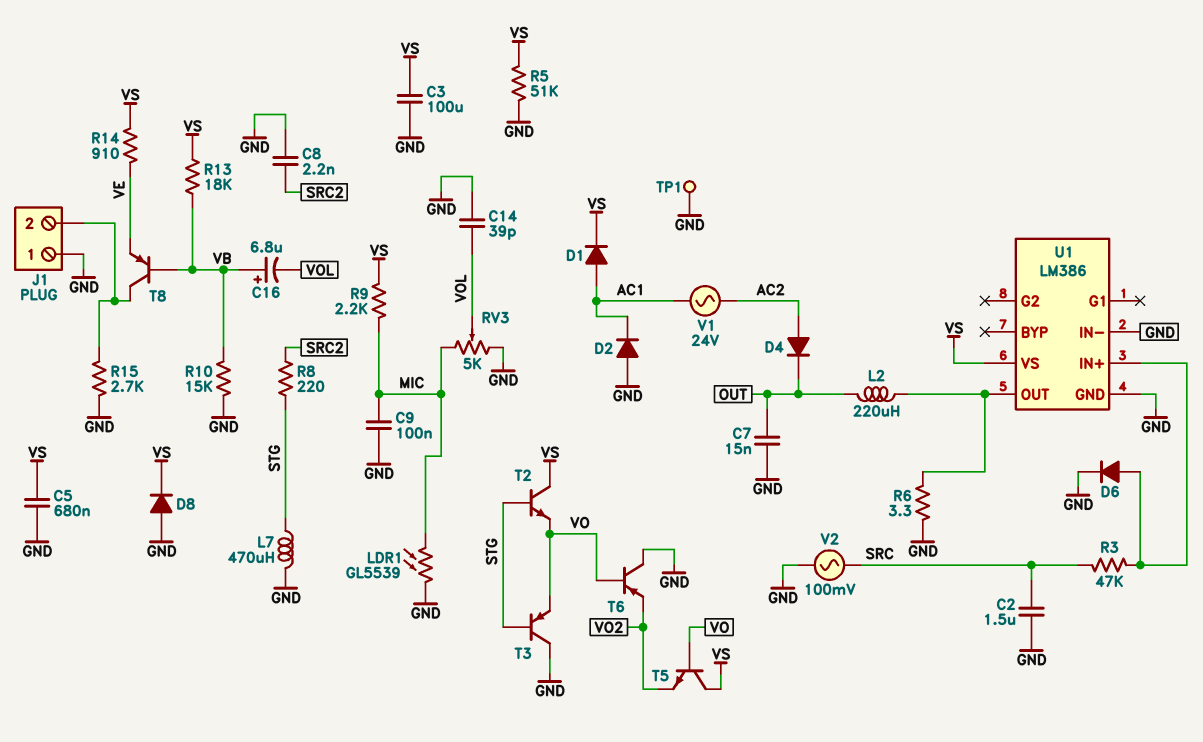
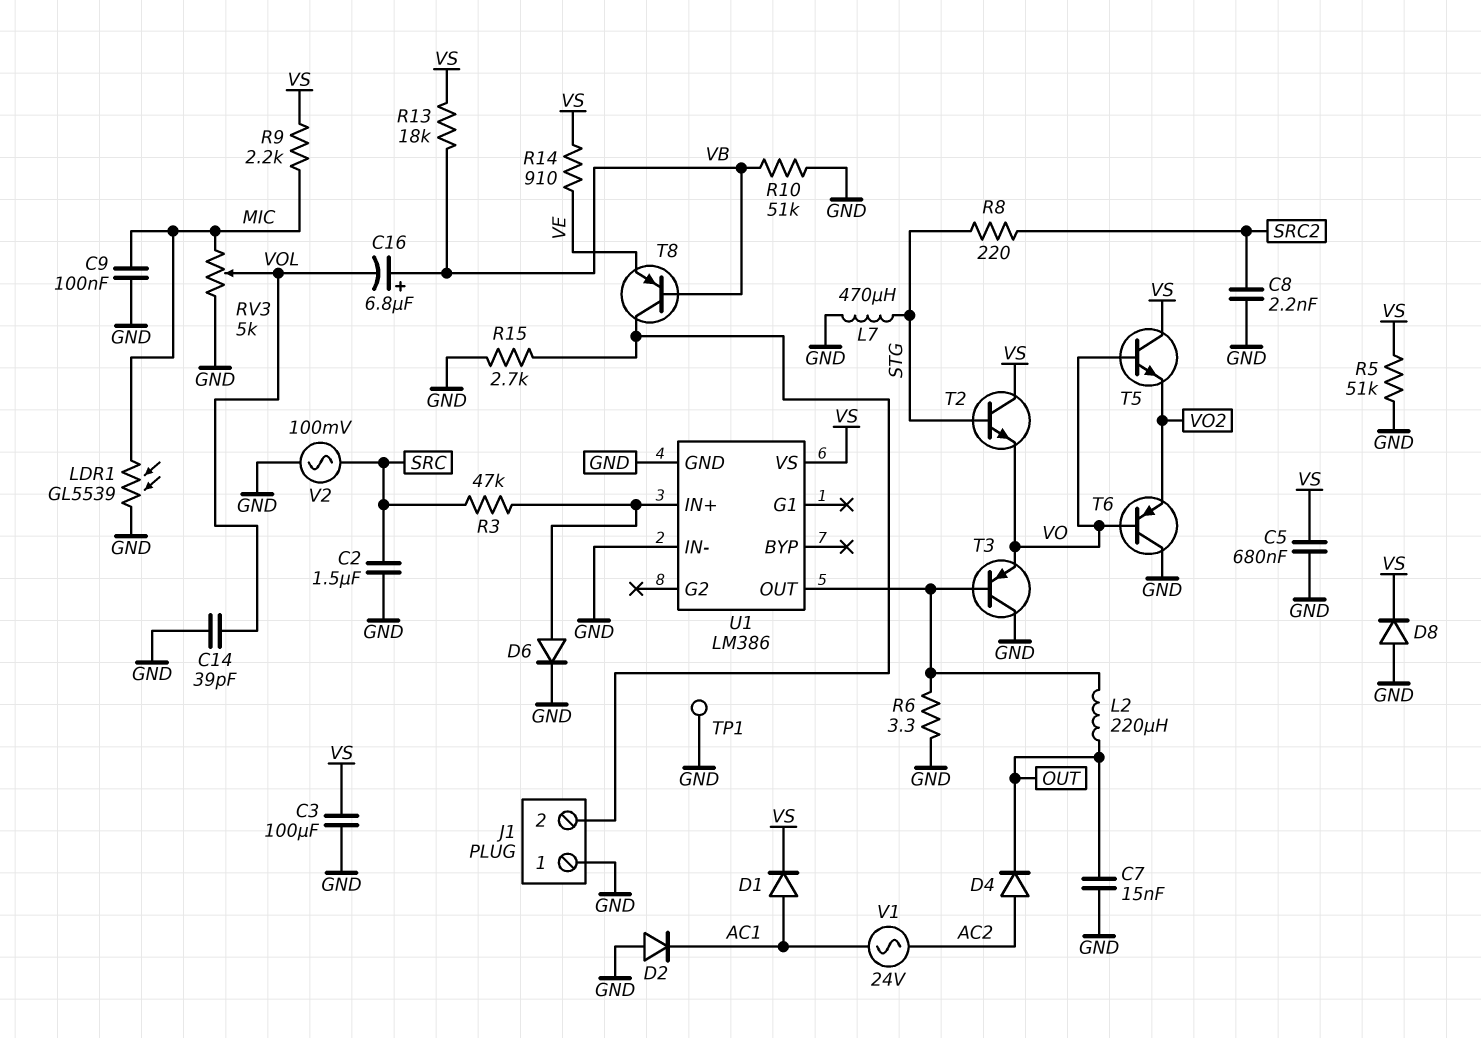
R10: 15k (GND, VB) -> 51k (GND, VB)
T3: PNP (B STG, C GND, E VO) -> PNP (B U1/OUT, C GND, E VO)

